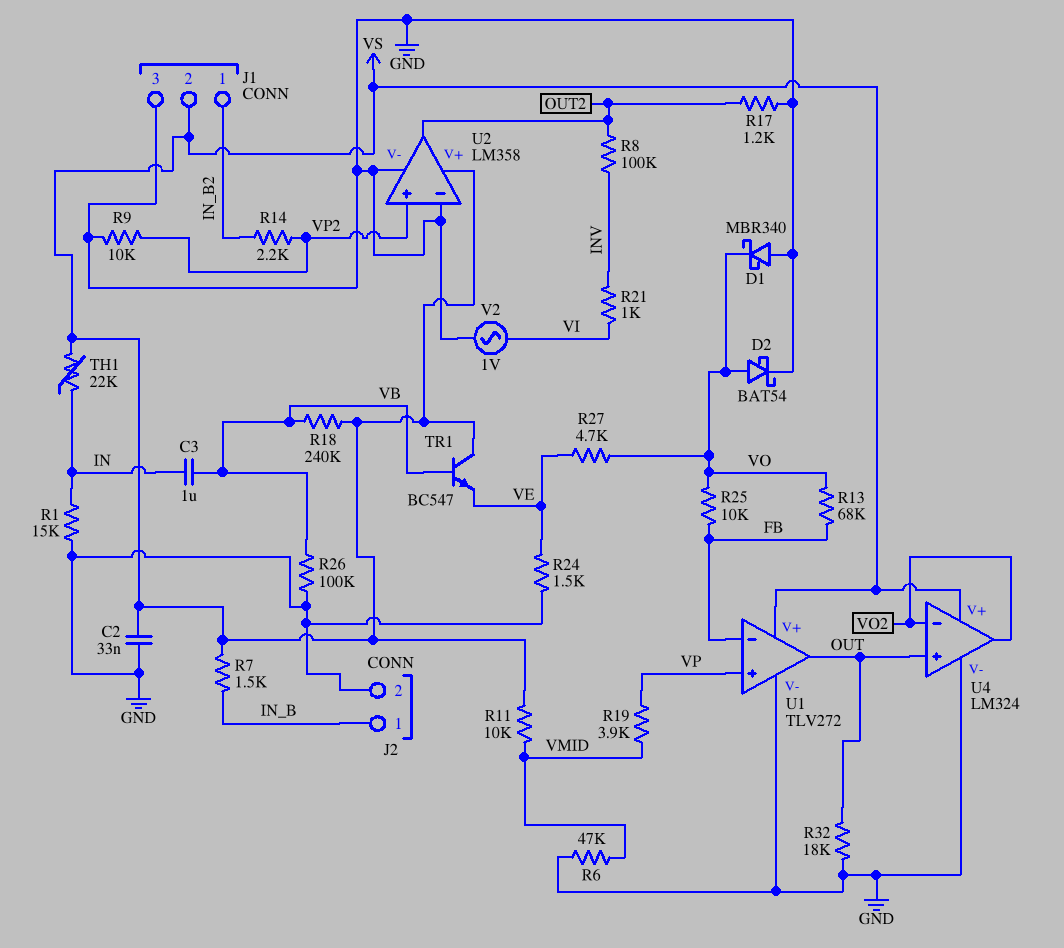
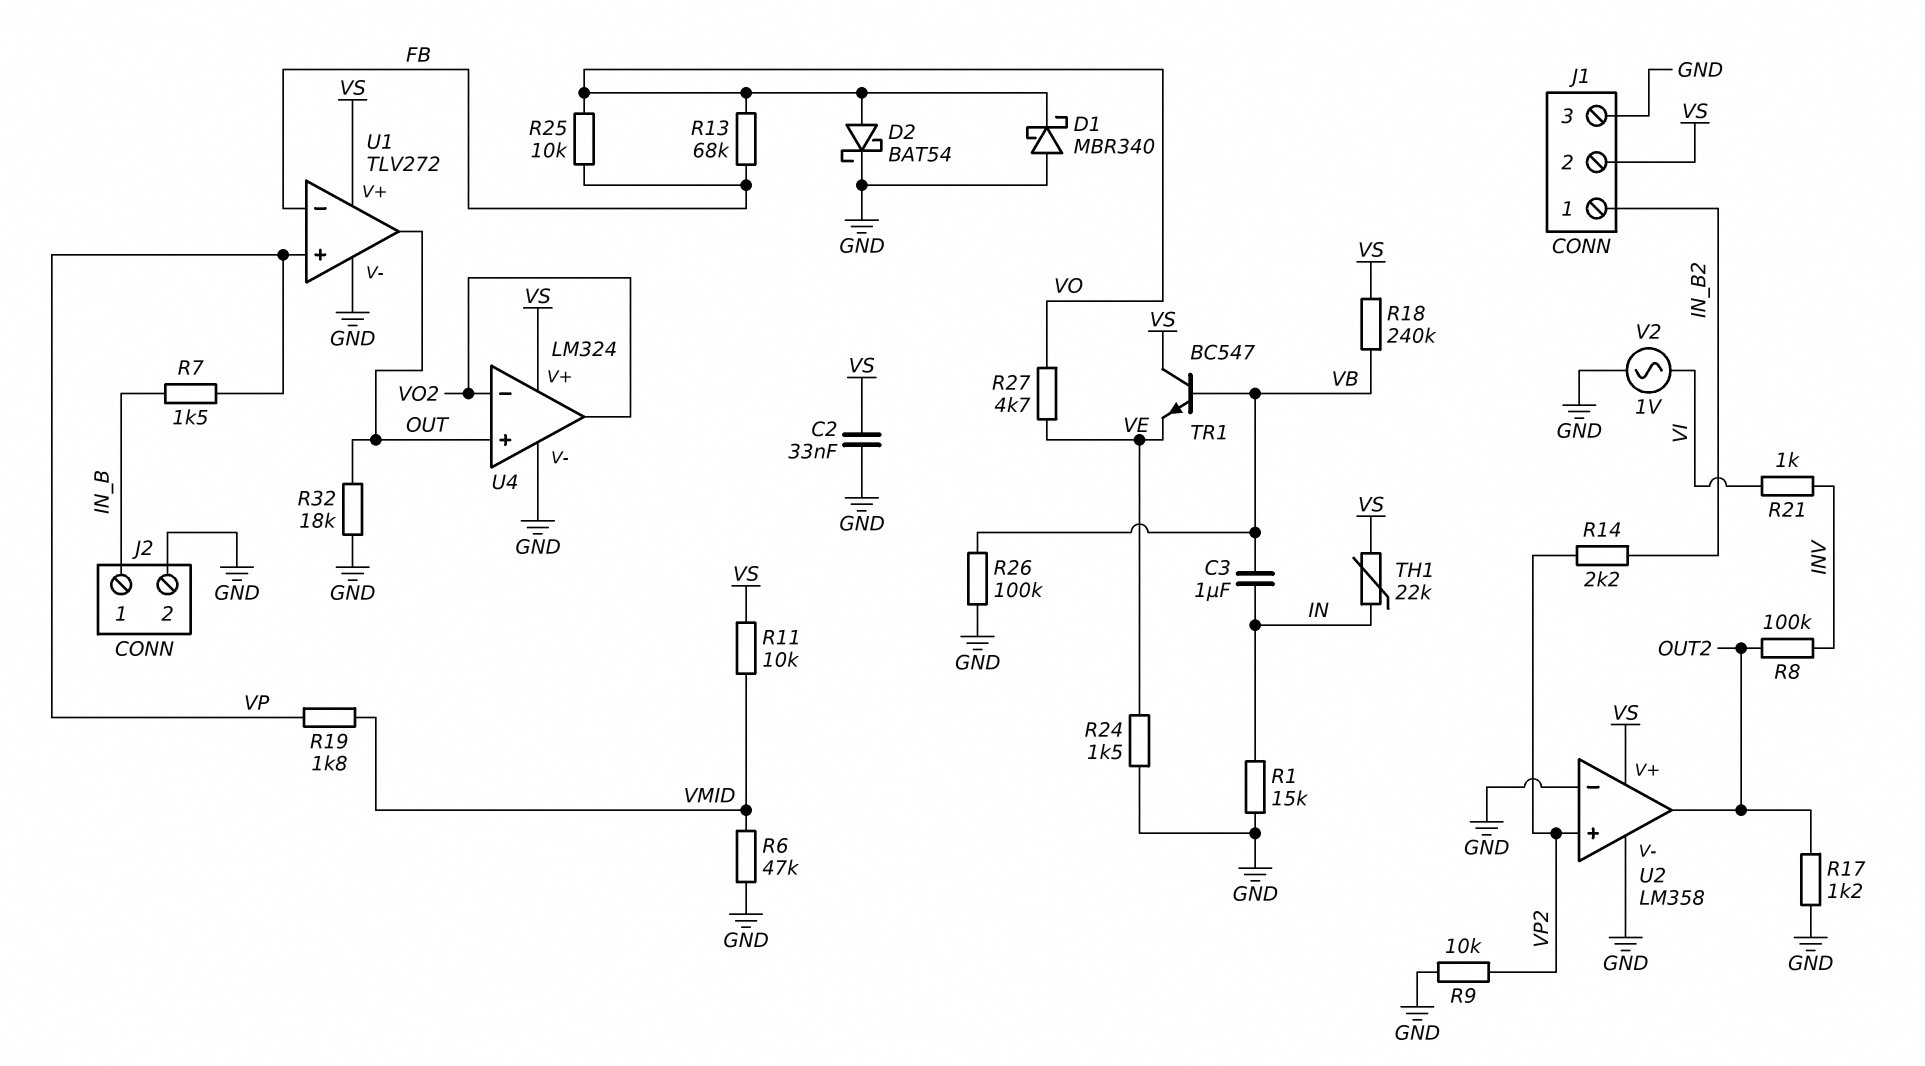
R7: 1.5k (IN_B, VS) -> 1.5k (IN_B, VP)
R19: 3.9k (VMID, VP) -> 1.8k (VMID, VP)

